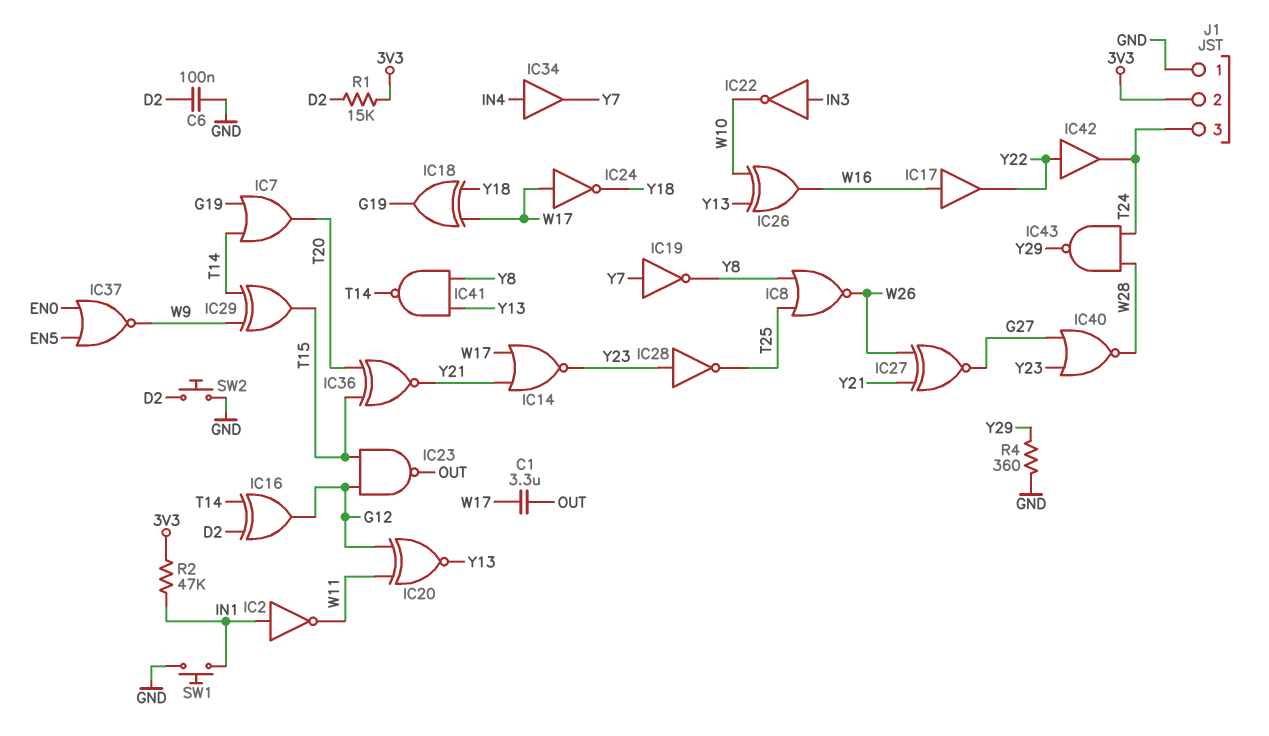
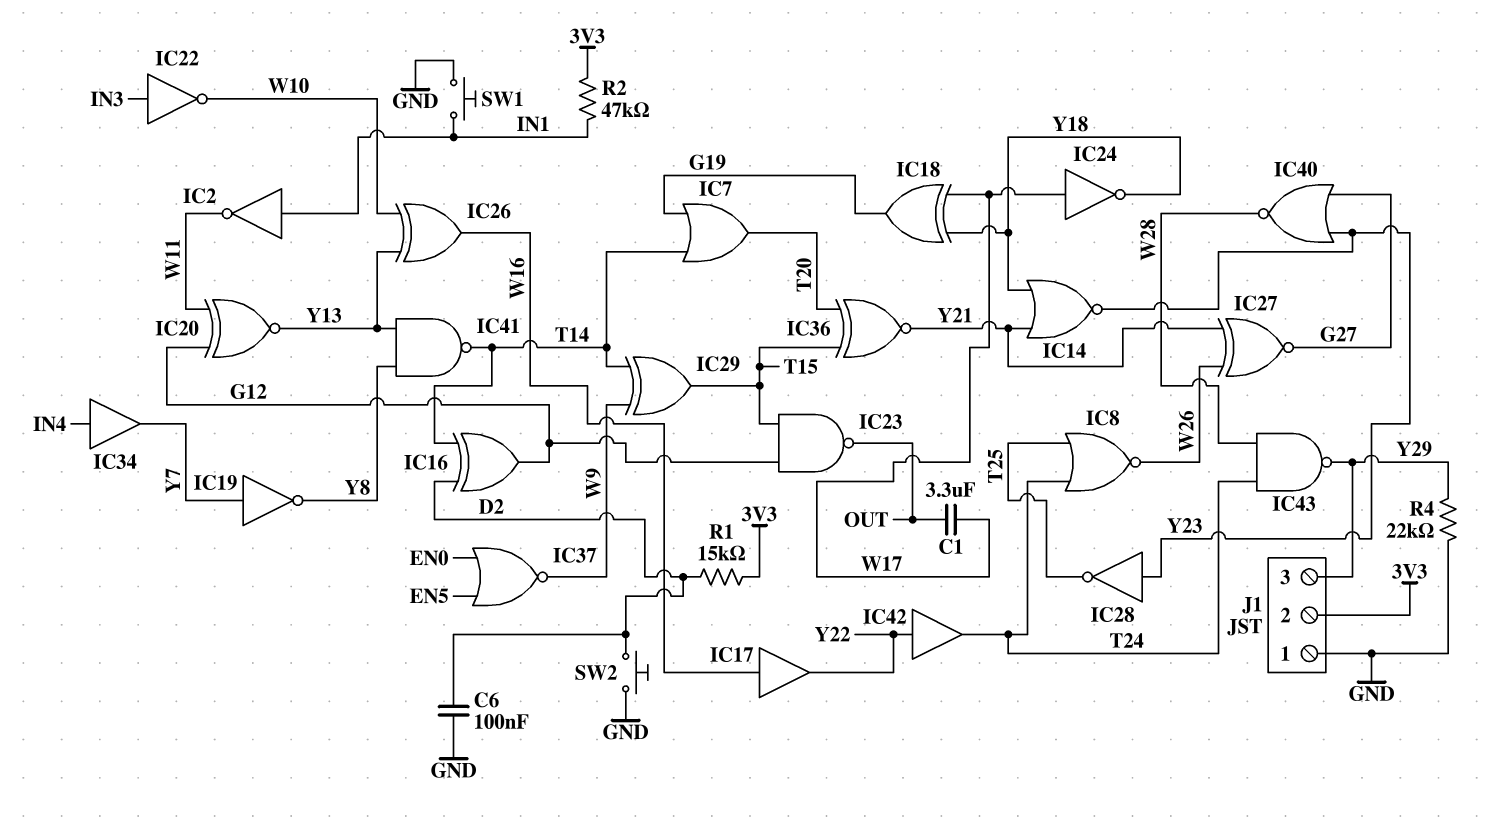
IC8: NOR (in T25, in Y8, out W26) -> NOR (in T24, in T25, out W26)
IC14: NOR (in W17, in Y21, out Y23) -> NOR (in Y18, in Y21, out Y23)
J1 pin 3: T24 -> Y29
R4: 360 (GND, Y29) -> 22k (GND, Y29)

